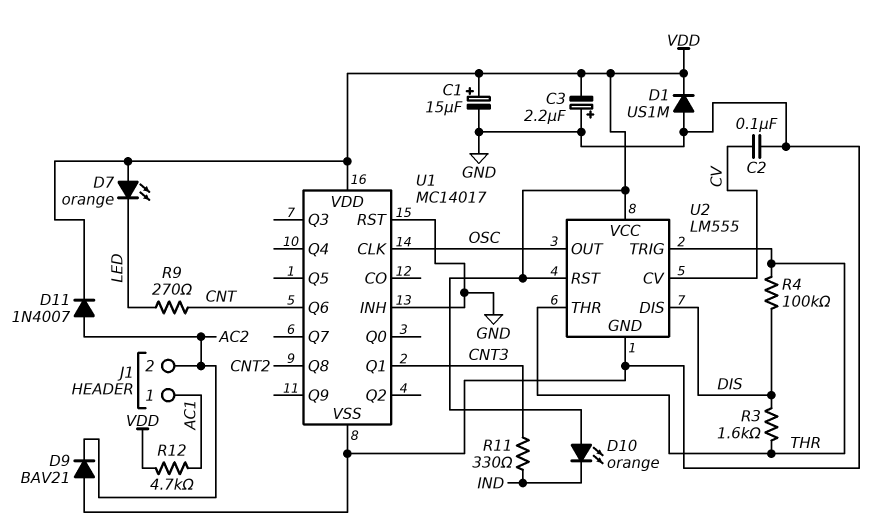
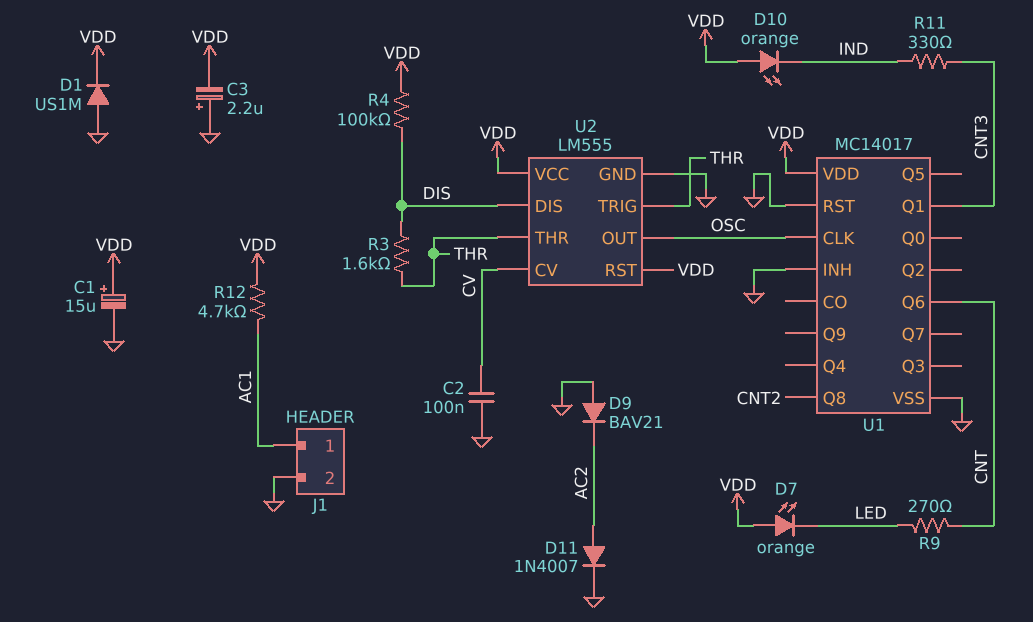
D11: diode 1N4007 (A AC2, K VDD) -> diode 1N4007 (A AC2, K GND)
J1 pin 2: AC2 -> GND
R4: 100k (DIS, THR) -> 100k (DIS, VDD)

